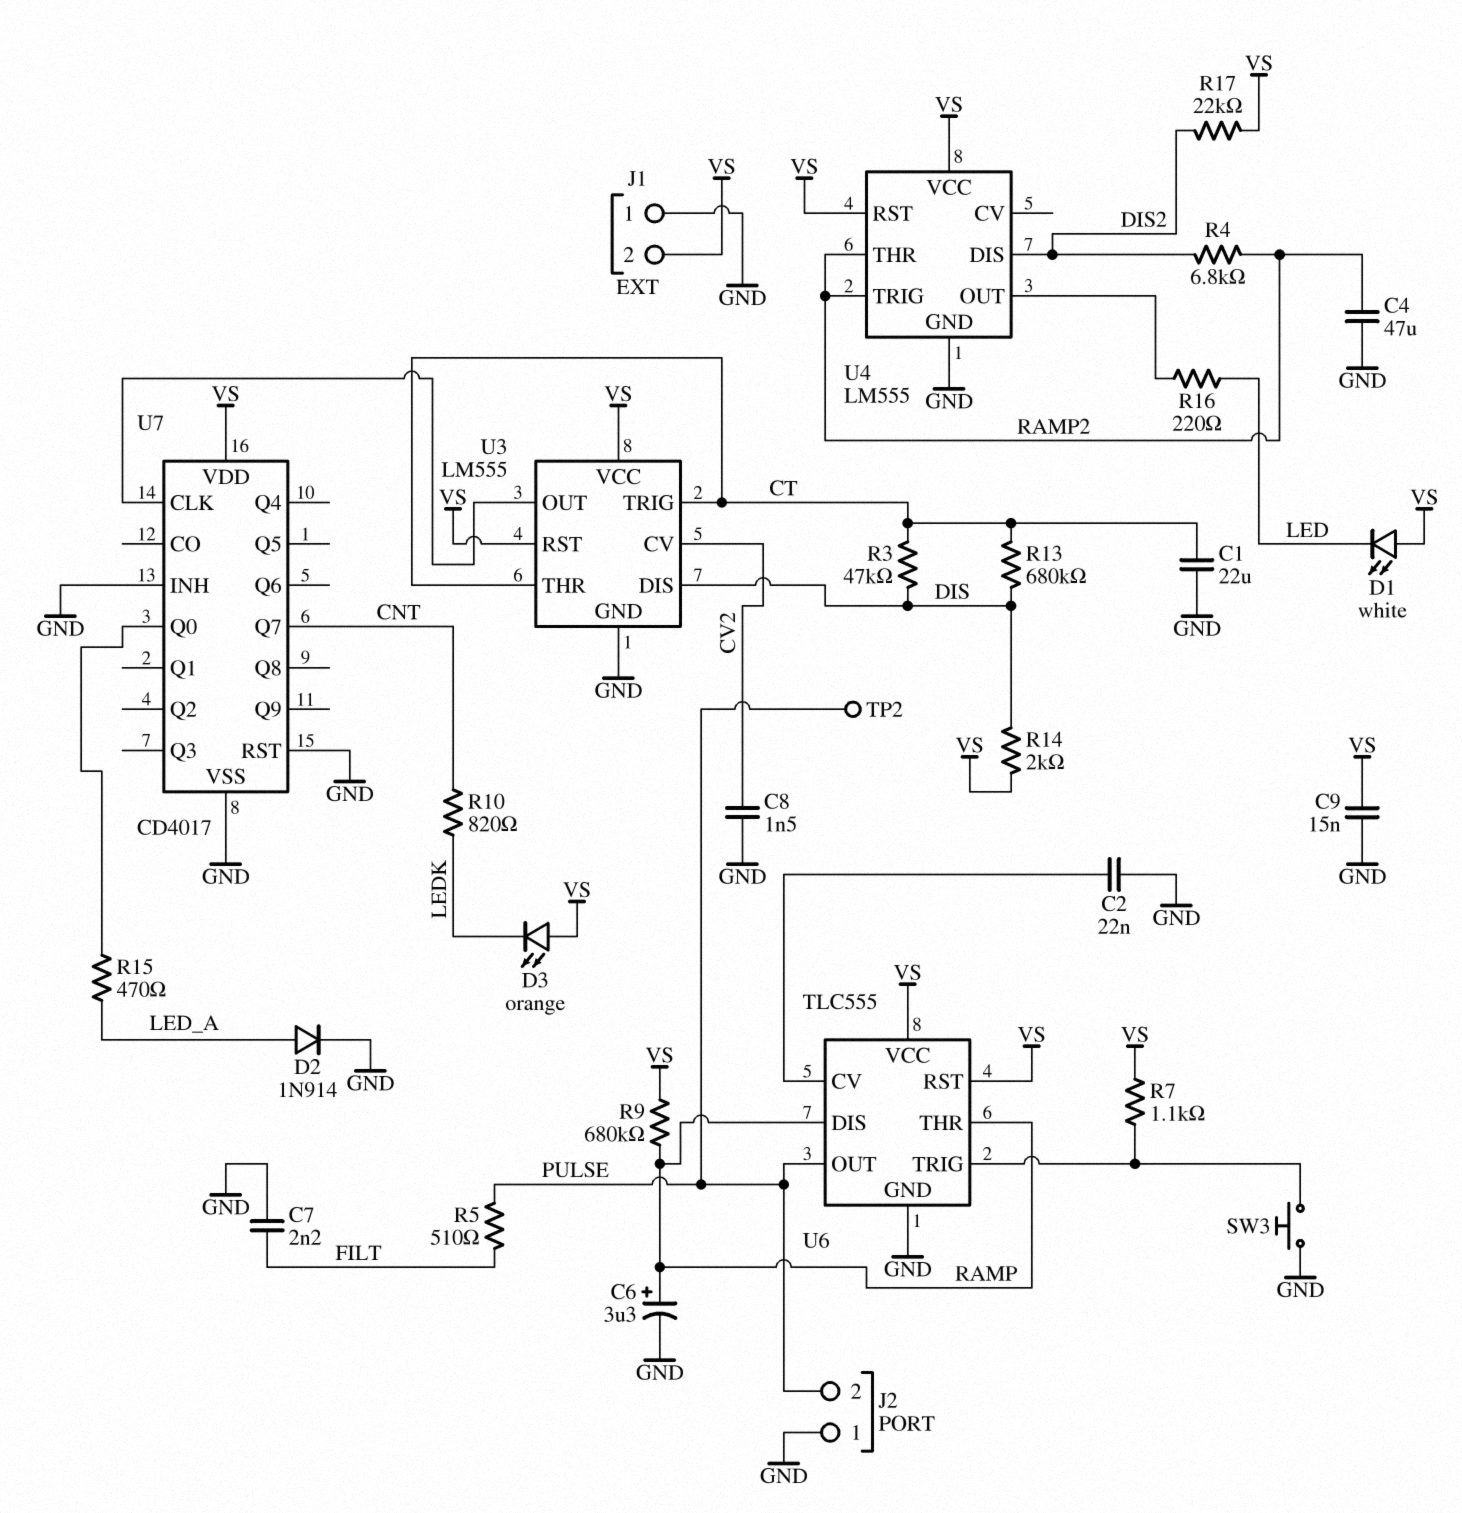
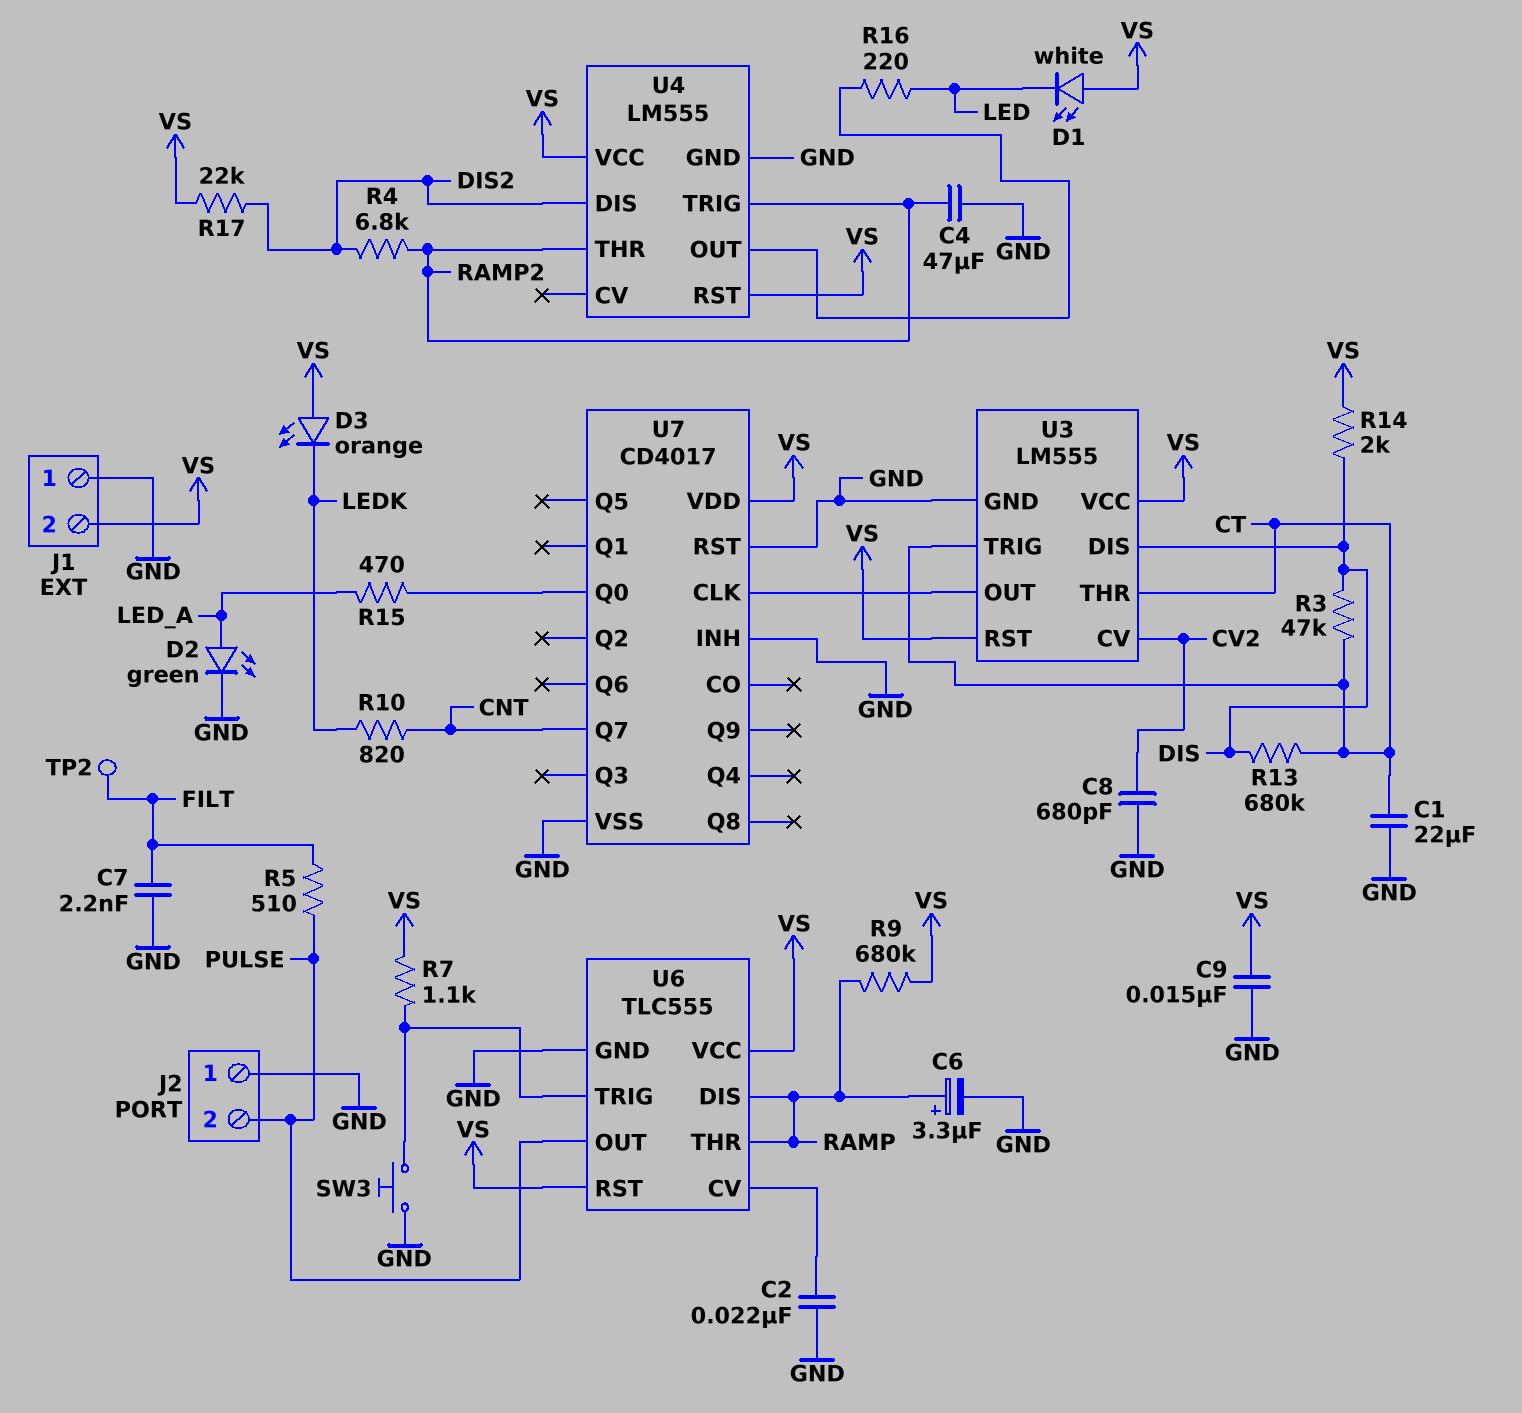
C8: 1.5nF (CV2, GND) -> 680pF (CV2, GND)
D2: diode 1N914 (A LED_A, K GND) -> LED green (A LED_A, K GND)
TP2: test point (PULSE) -> test point (FILT)

